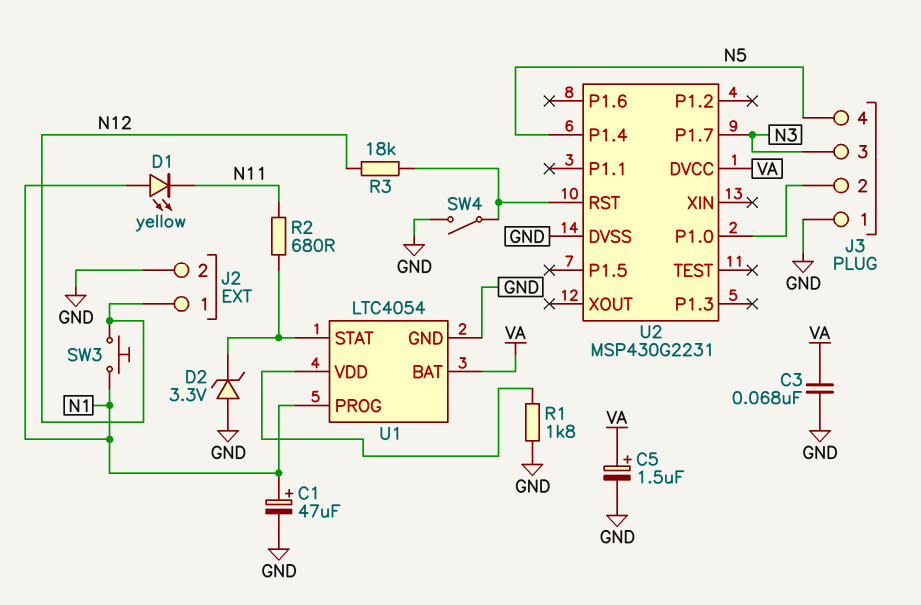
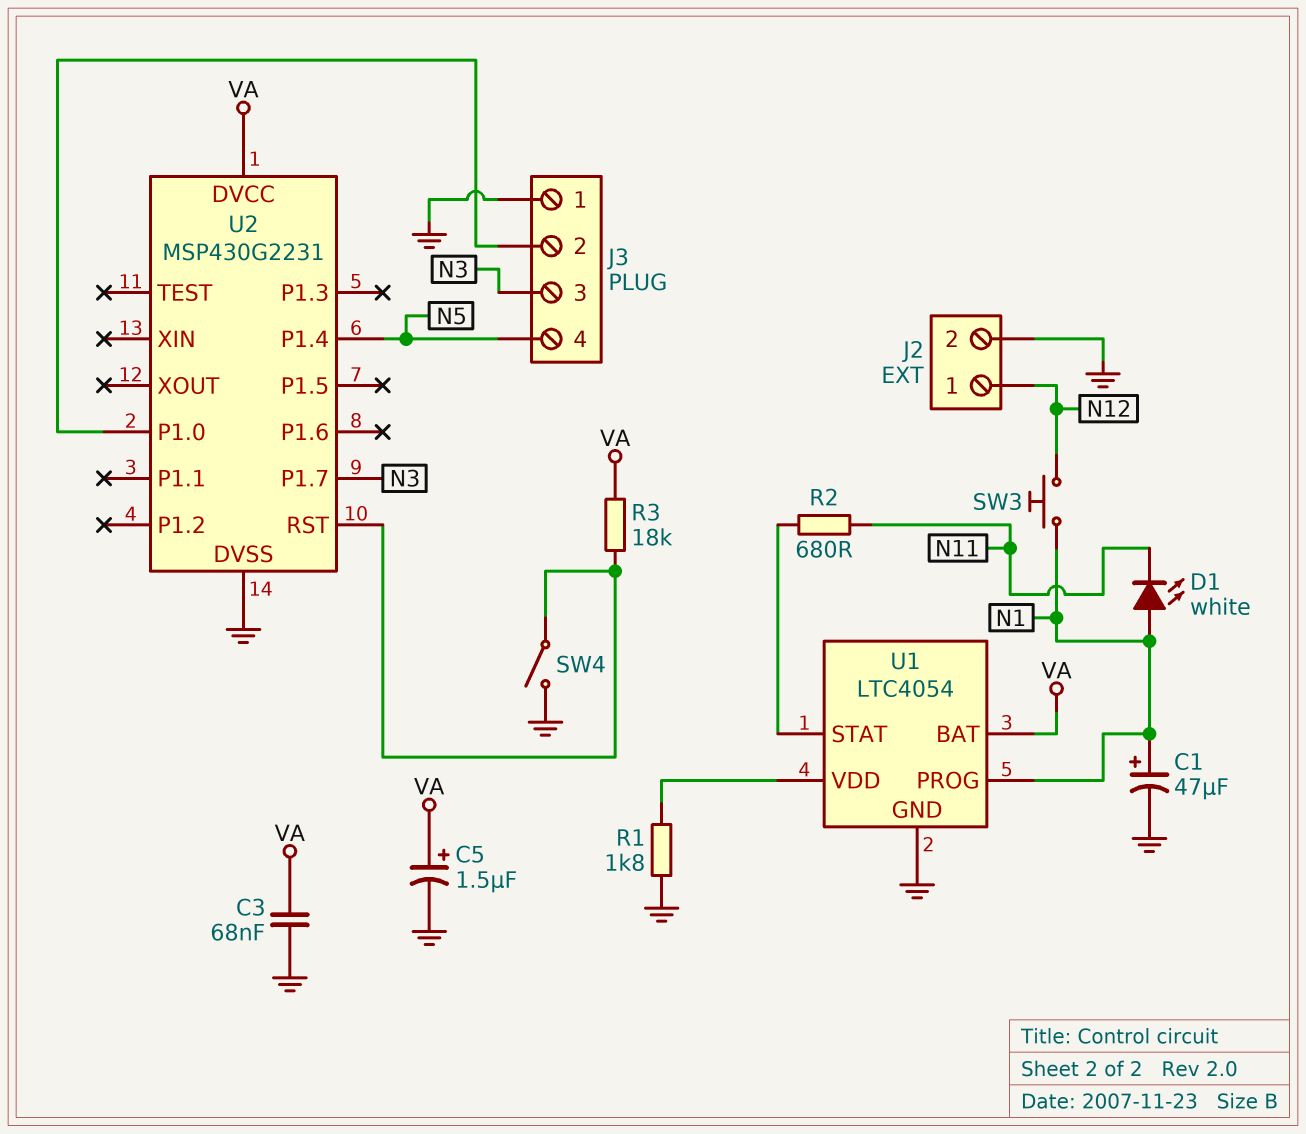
D1: LED yellow (A N1, K N11) -> LED white (A N1, K N11)
D2: zener 3.3V (A GND, K U1/STAT) -> none
R3: 18k (N12, U2/RST) -> 18k (U2/RST, VA)

